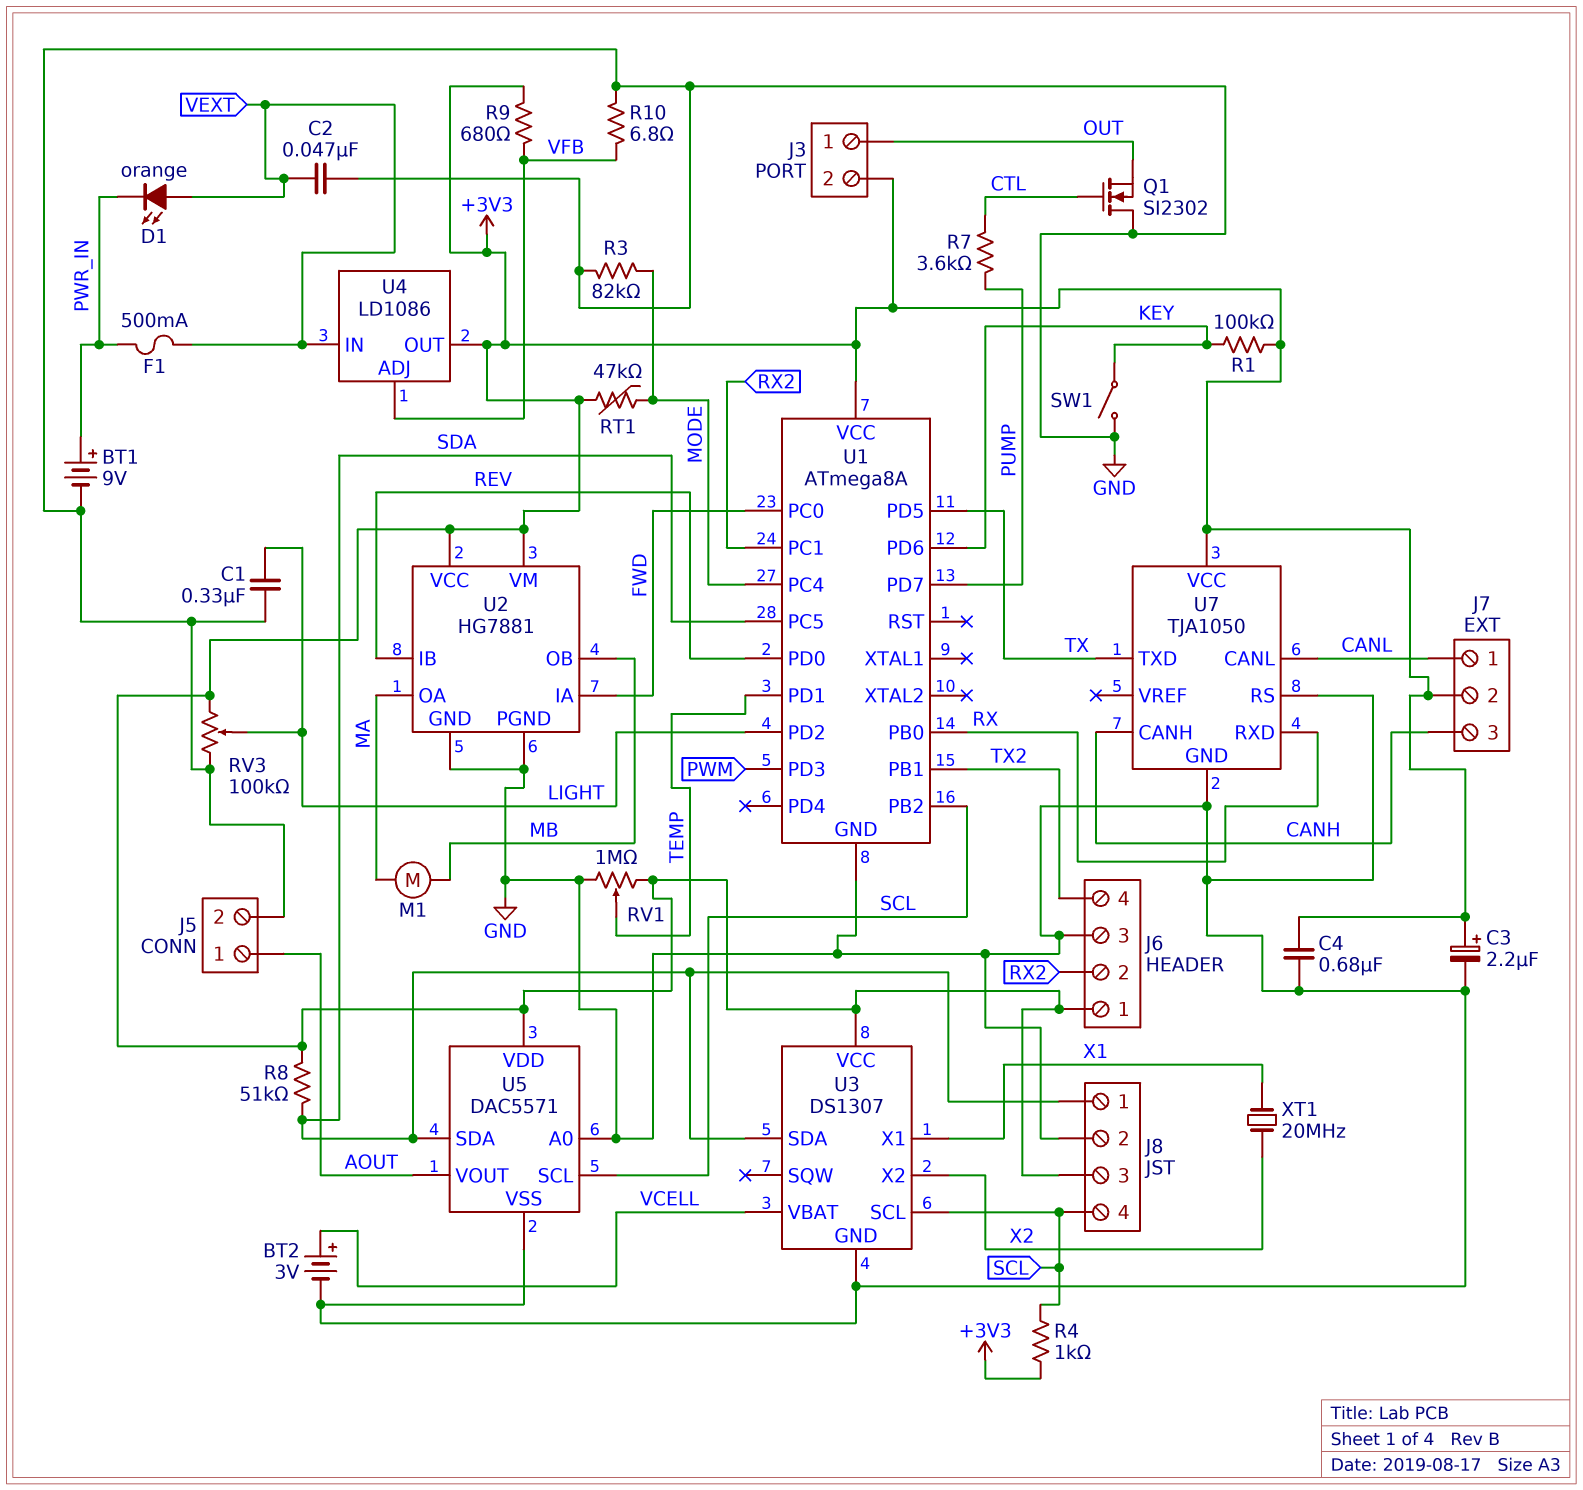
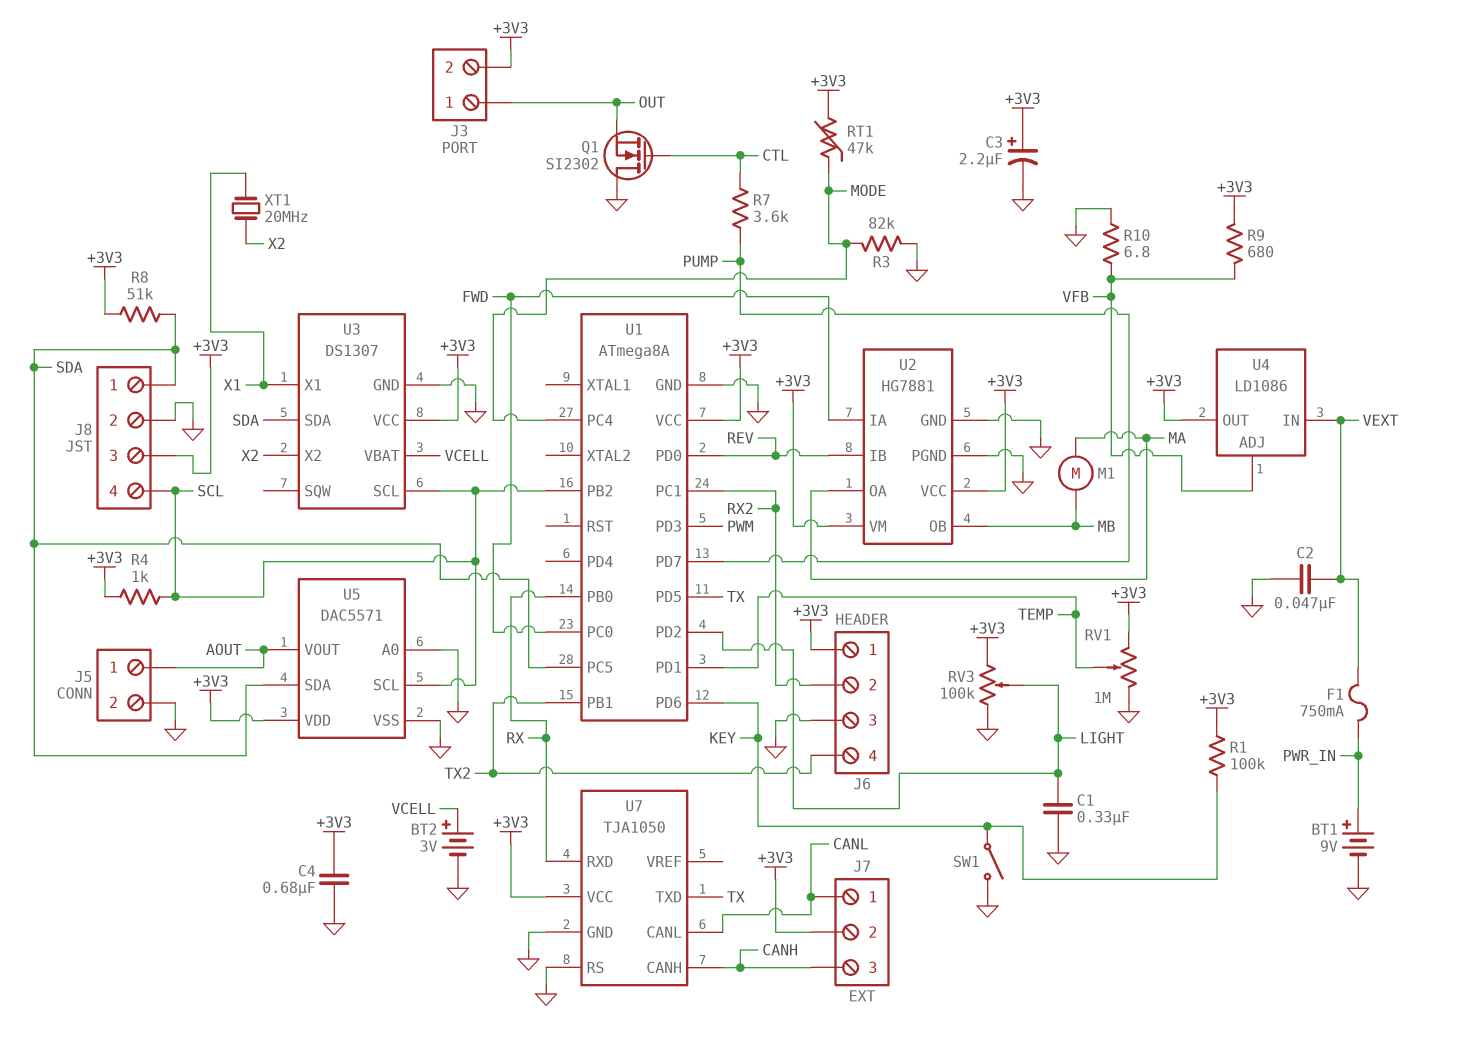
D1: LED orange (A VEXT, K PWR_IN) -> none
F1: 500mA (PWR_IN, VEXT) -> 750mA (PWR_IN, VEXT)

